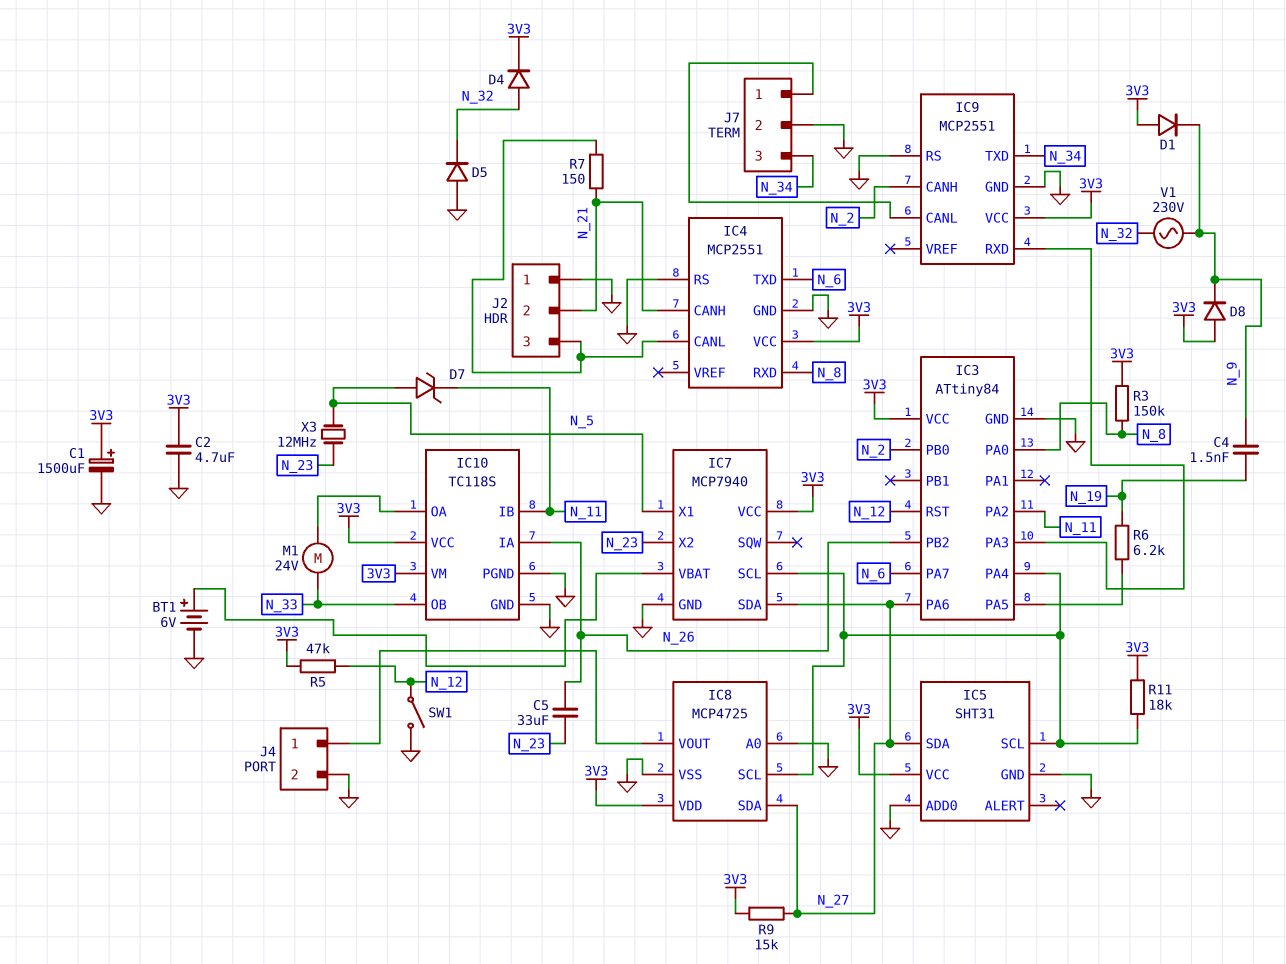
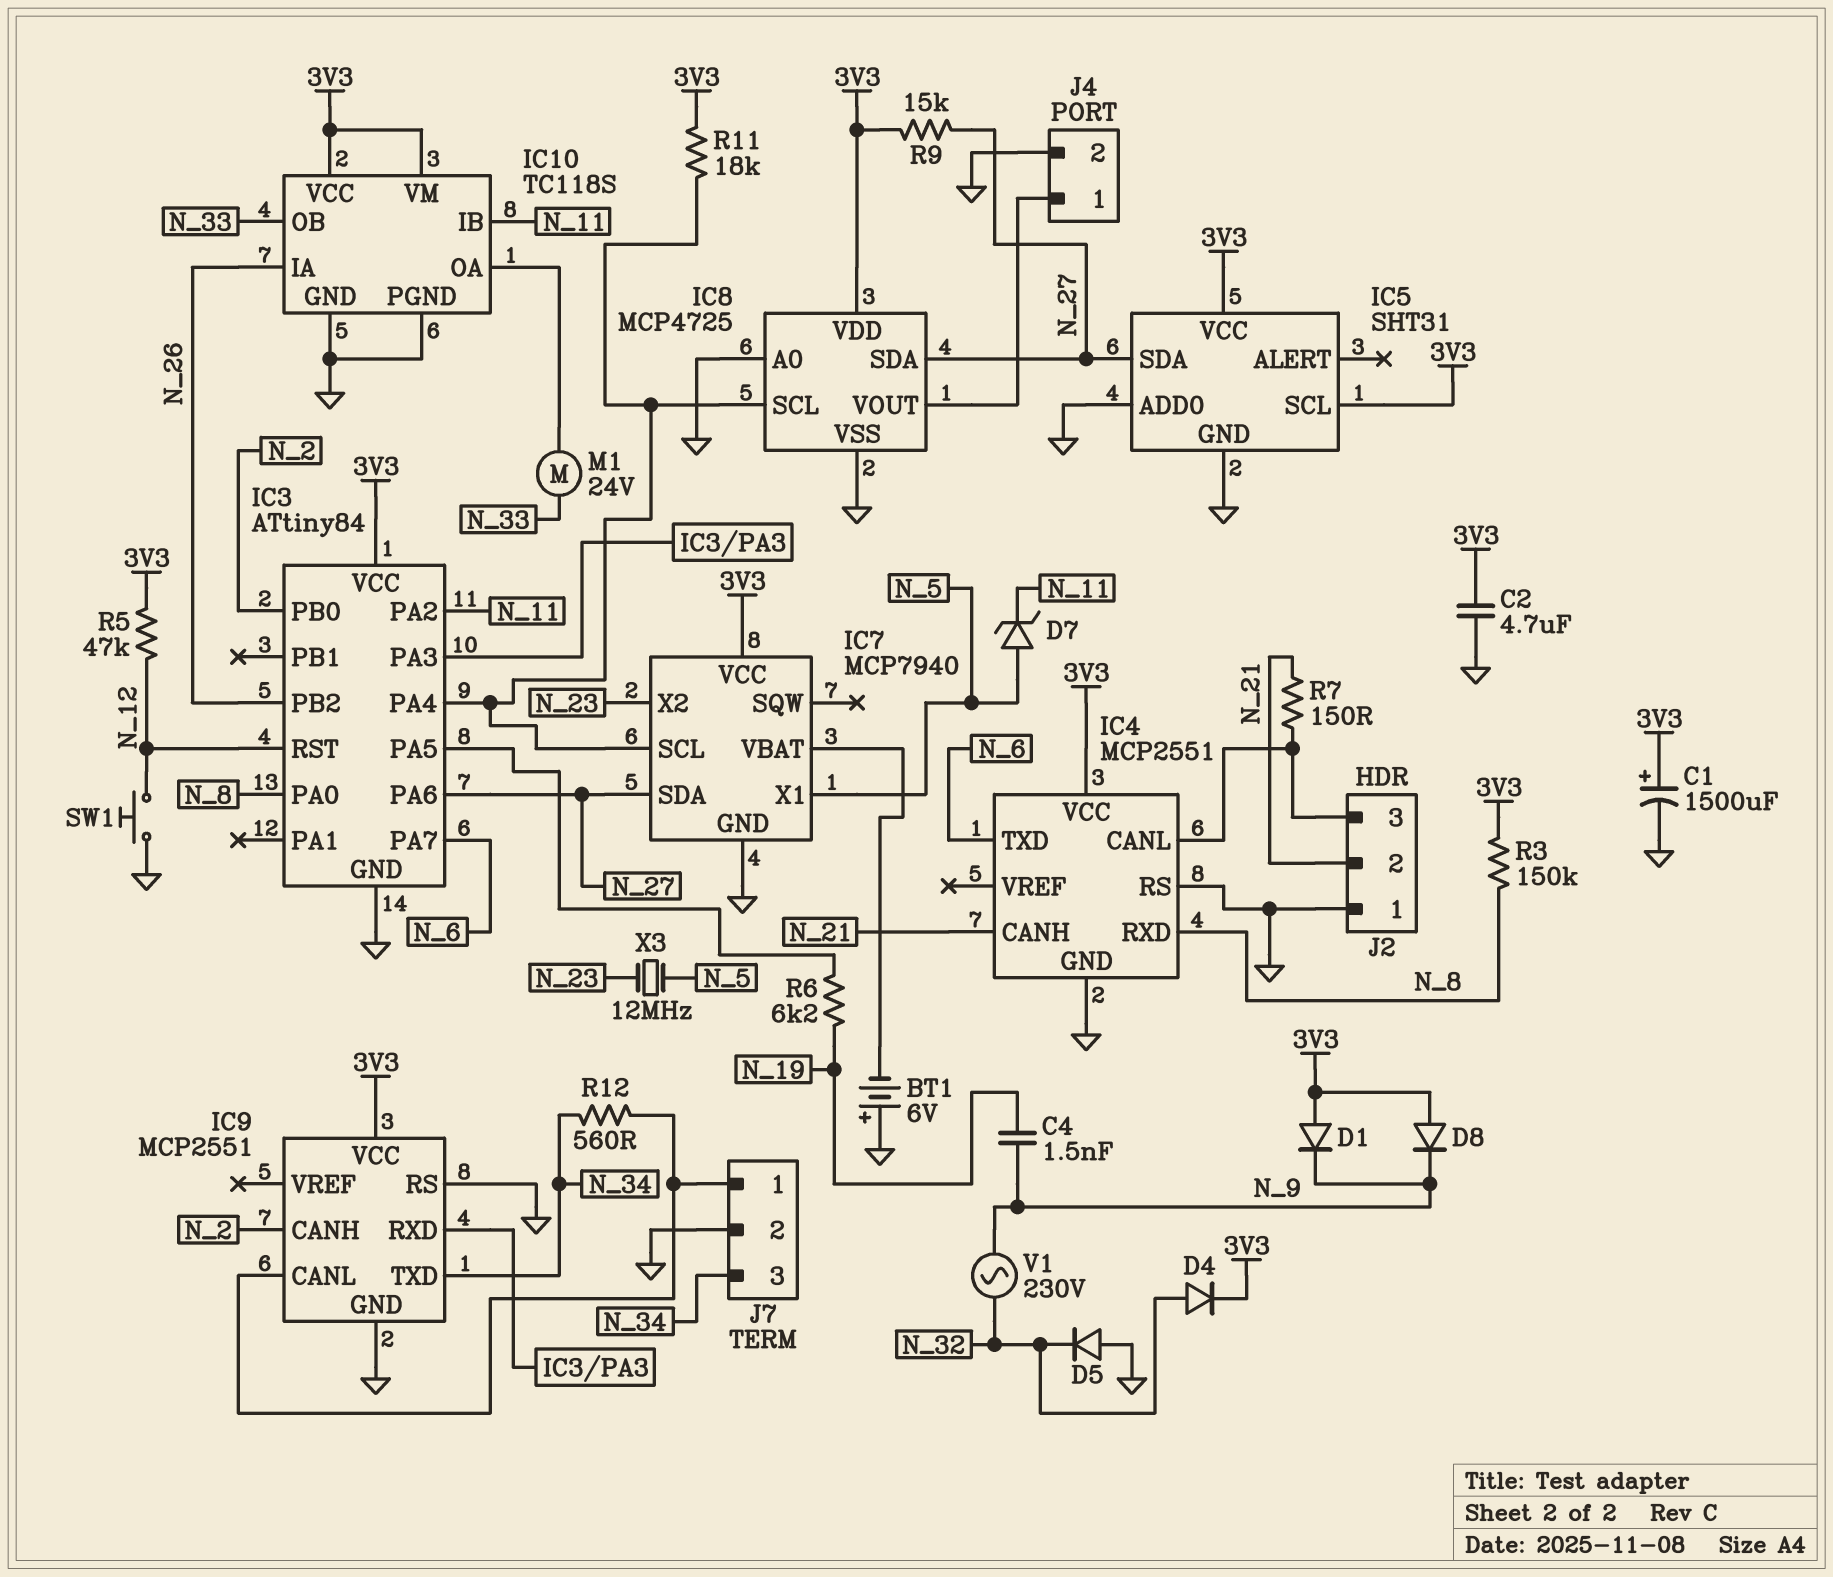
BT1: 6V (plus IC7/VBAT, minus GND) -> 6V (plus GND, minus IC7/VBAT)
C5: 33uF (N_23, N_26) -> none
IC5 pin SCL: IC3/PA4 -> 3V3
R12: none -> 560 (IC9/CANL, N_34)
SW1: switch (GND, N_12) -> button (GND, N_12)

